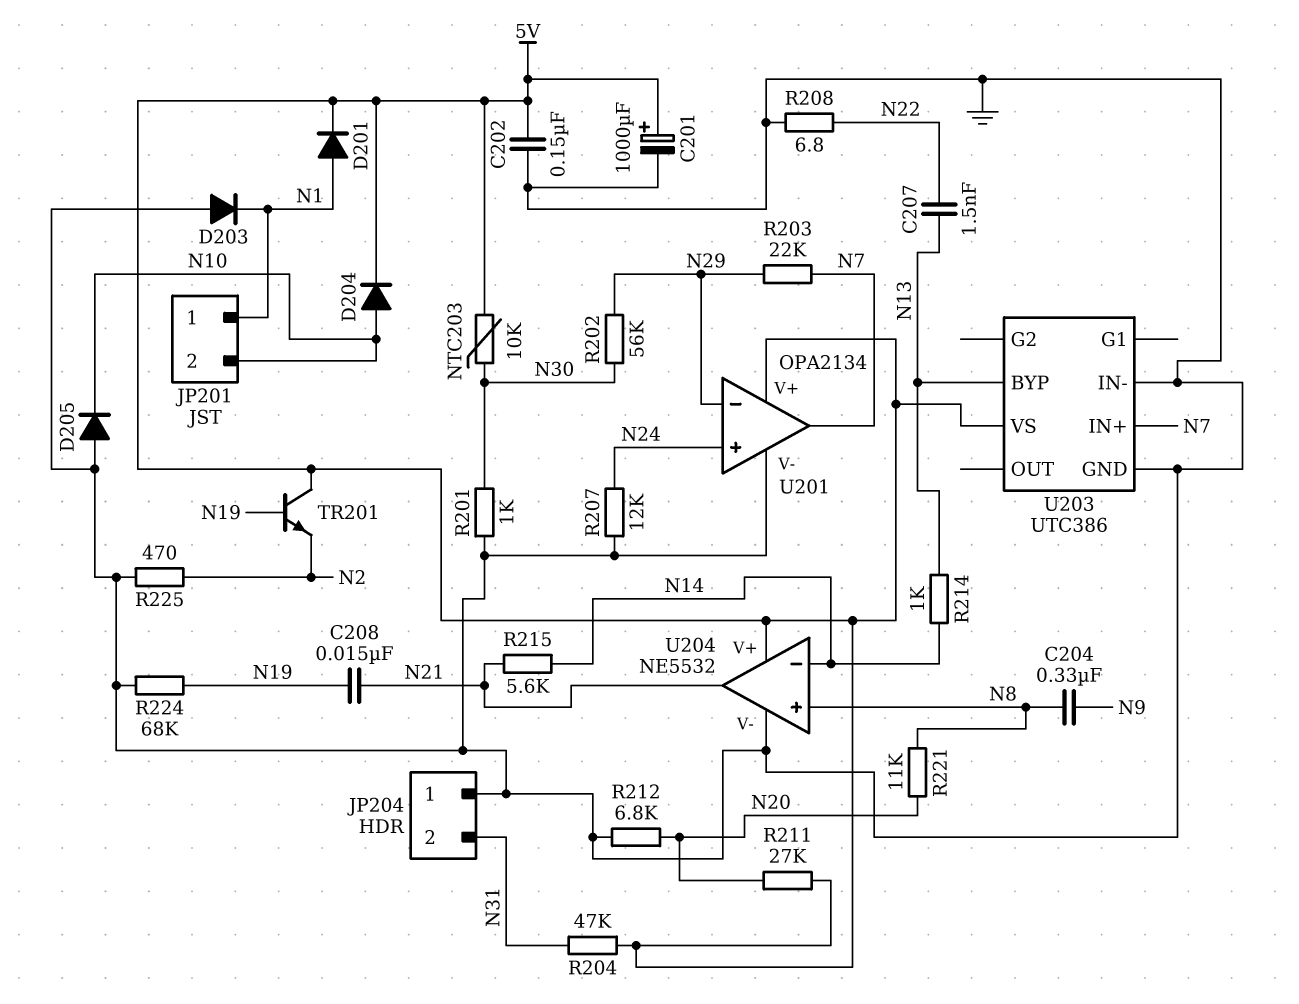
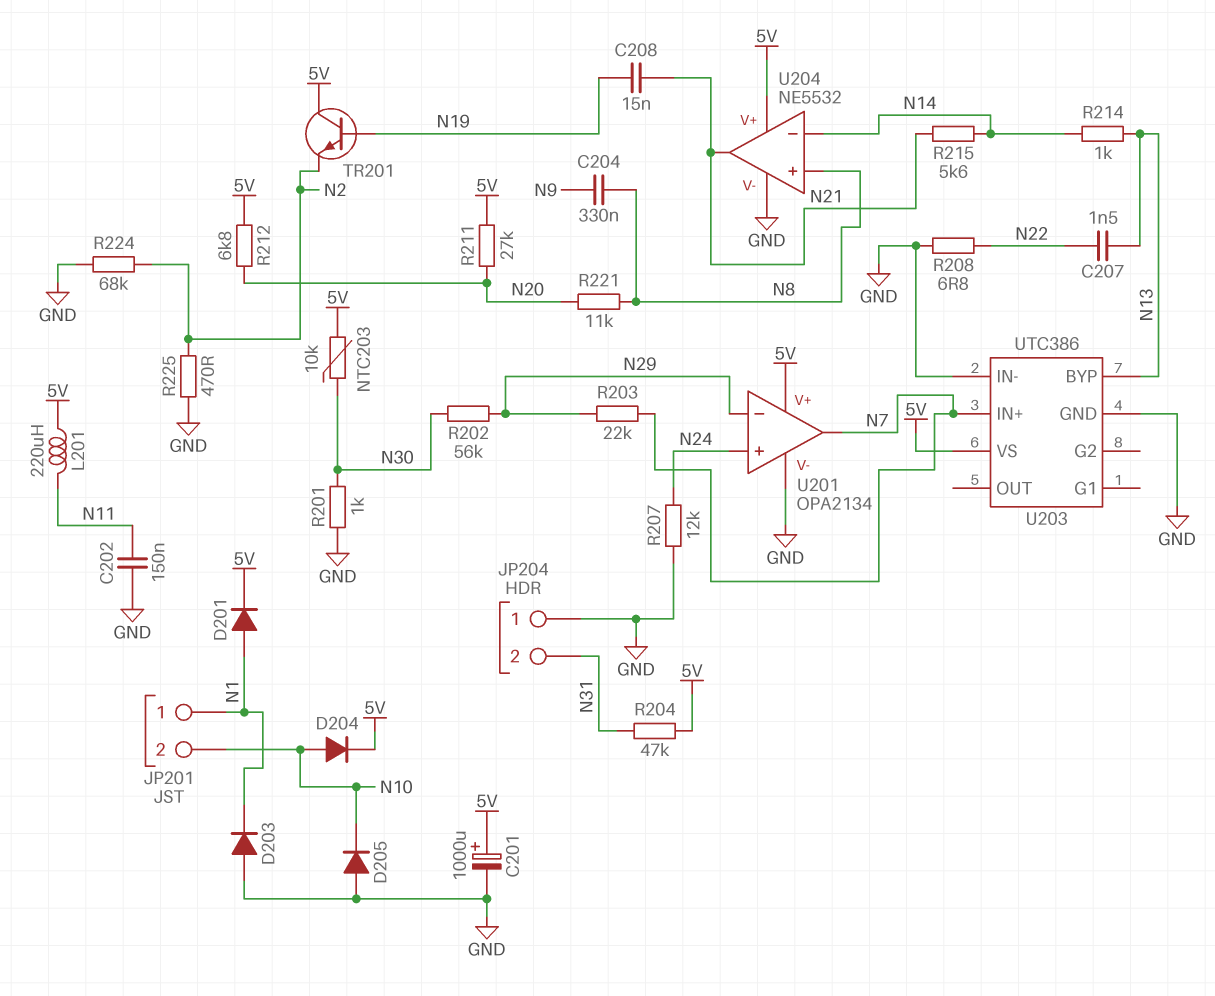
C202: 150nF (5V, GND) -> 150nF (GND, N11)
L201: none -> 220uH (5V, N11)
R212: 6.8k (GND, N20) -> 6.8k (5V, N20)
R224: 68k (GND, N19) -> 68k (GND, N2)

